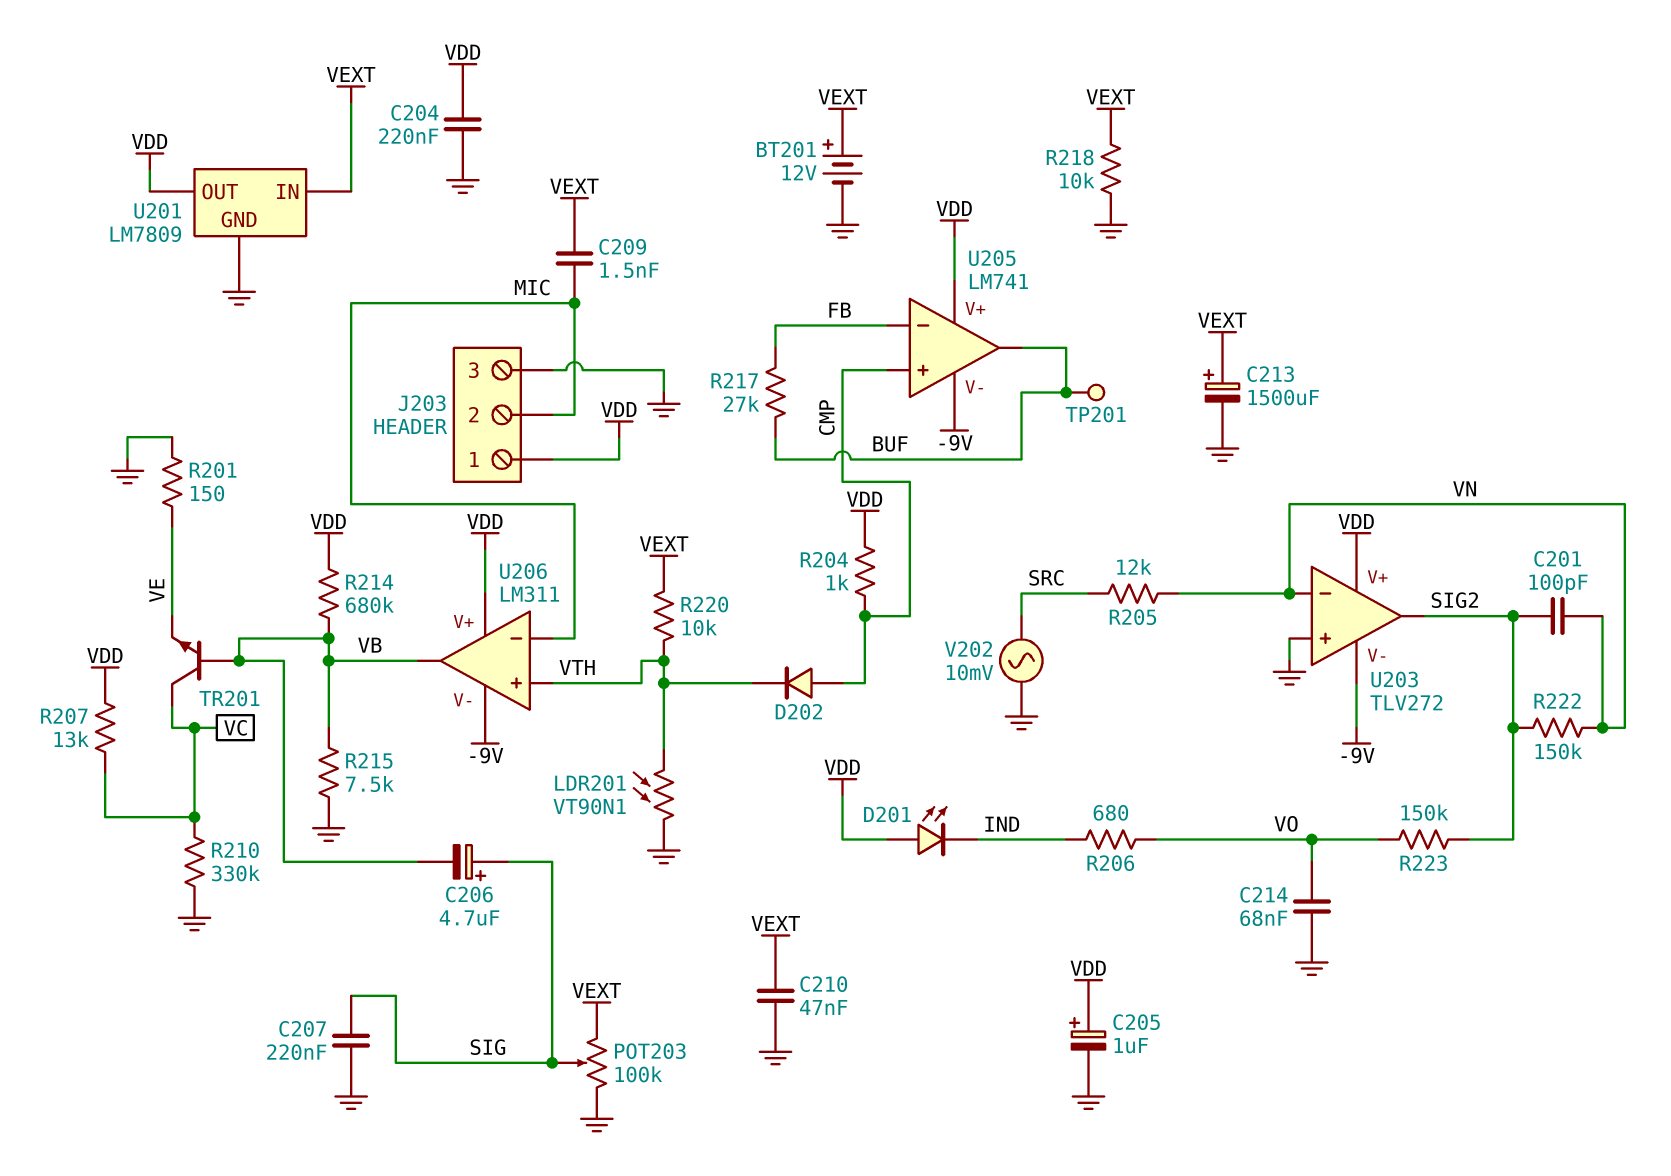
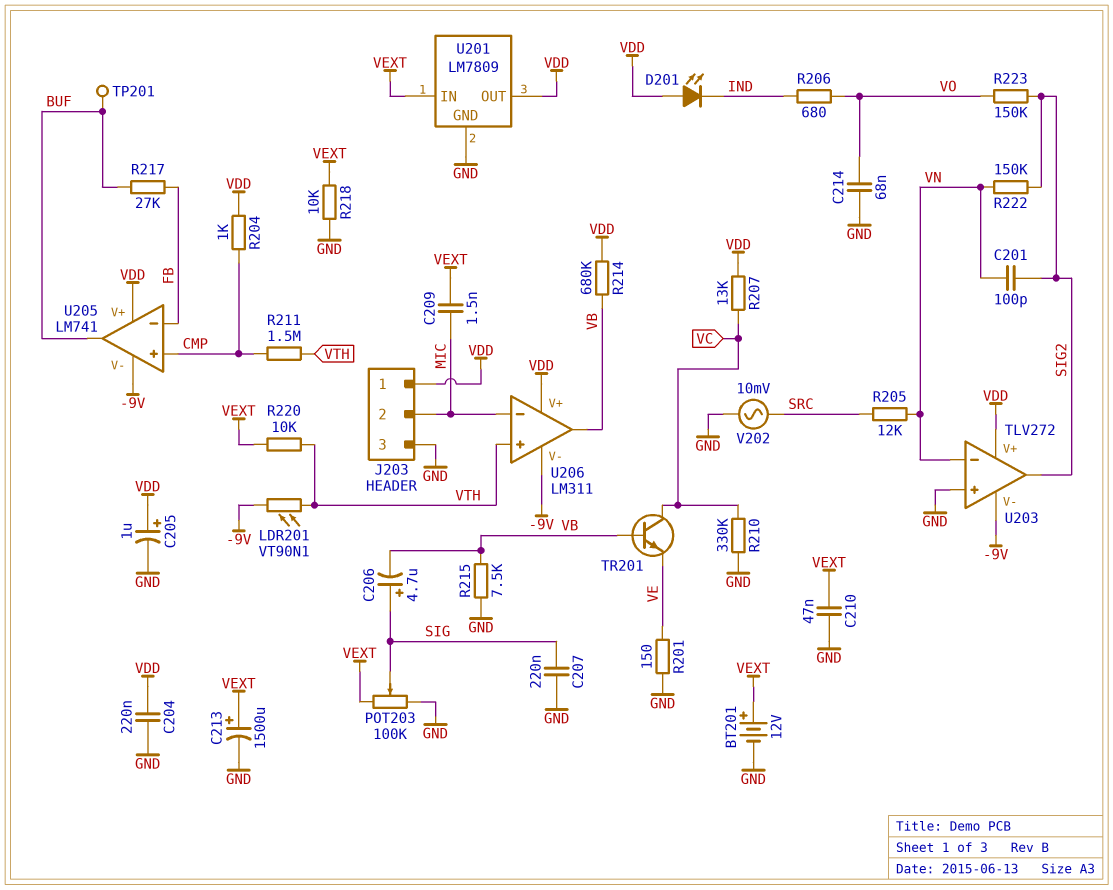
D202: diode (A CMP, K VTH) -> none
LDR201: VT90N1 (GND, VTH) -> VT90N1 (-9V, VTH)
R211: none -> 1.5M (CMP, VTH)

